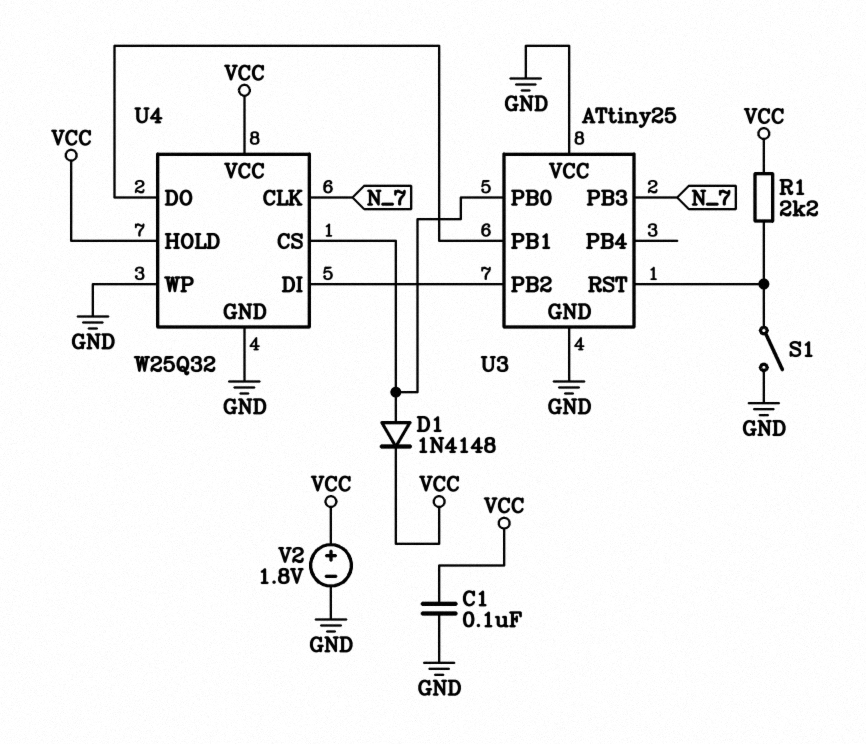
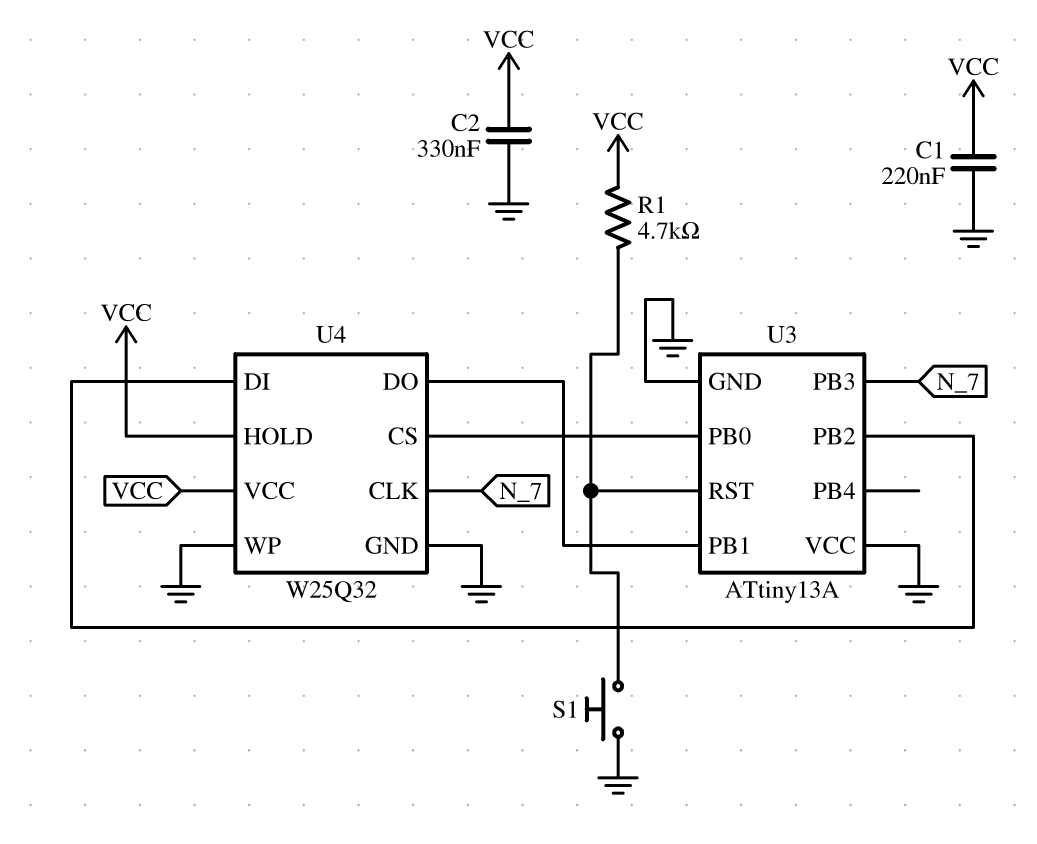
C1: 100nF (GND, VCC) -> 220nF (GND, VCC)
C2: none -> 330nF (GND, VCC)
D1: diode 1N4148 (A U3/PB0, K VCC) -> none
R1: 2.2k (U3/RST, VCC) -> 4.7k (U3/RST, VCC)
S1: switch (GND, U3/RST) -> button (GND, U3/RST)
U3: ATtiny25 -> ATtiny13A
V2: 1.8V (plus VCC, minus GND) -> none

